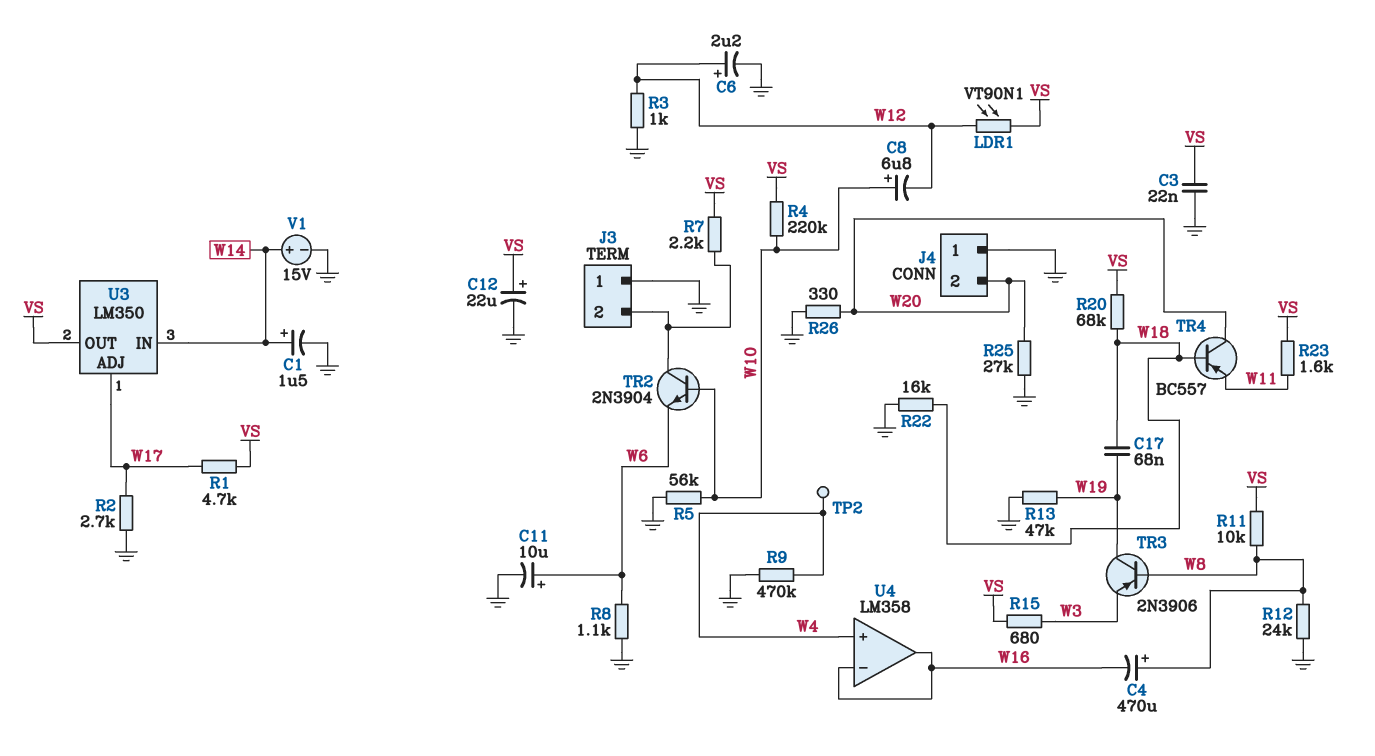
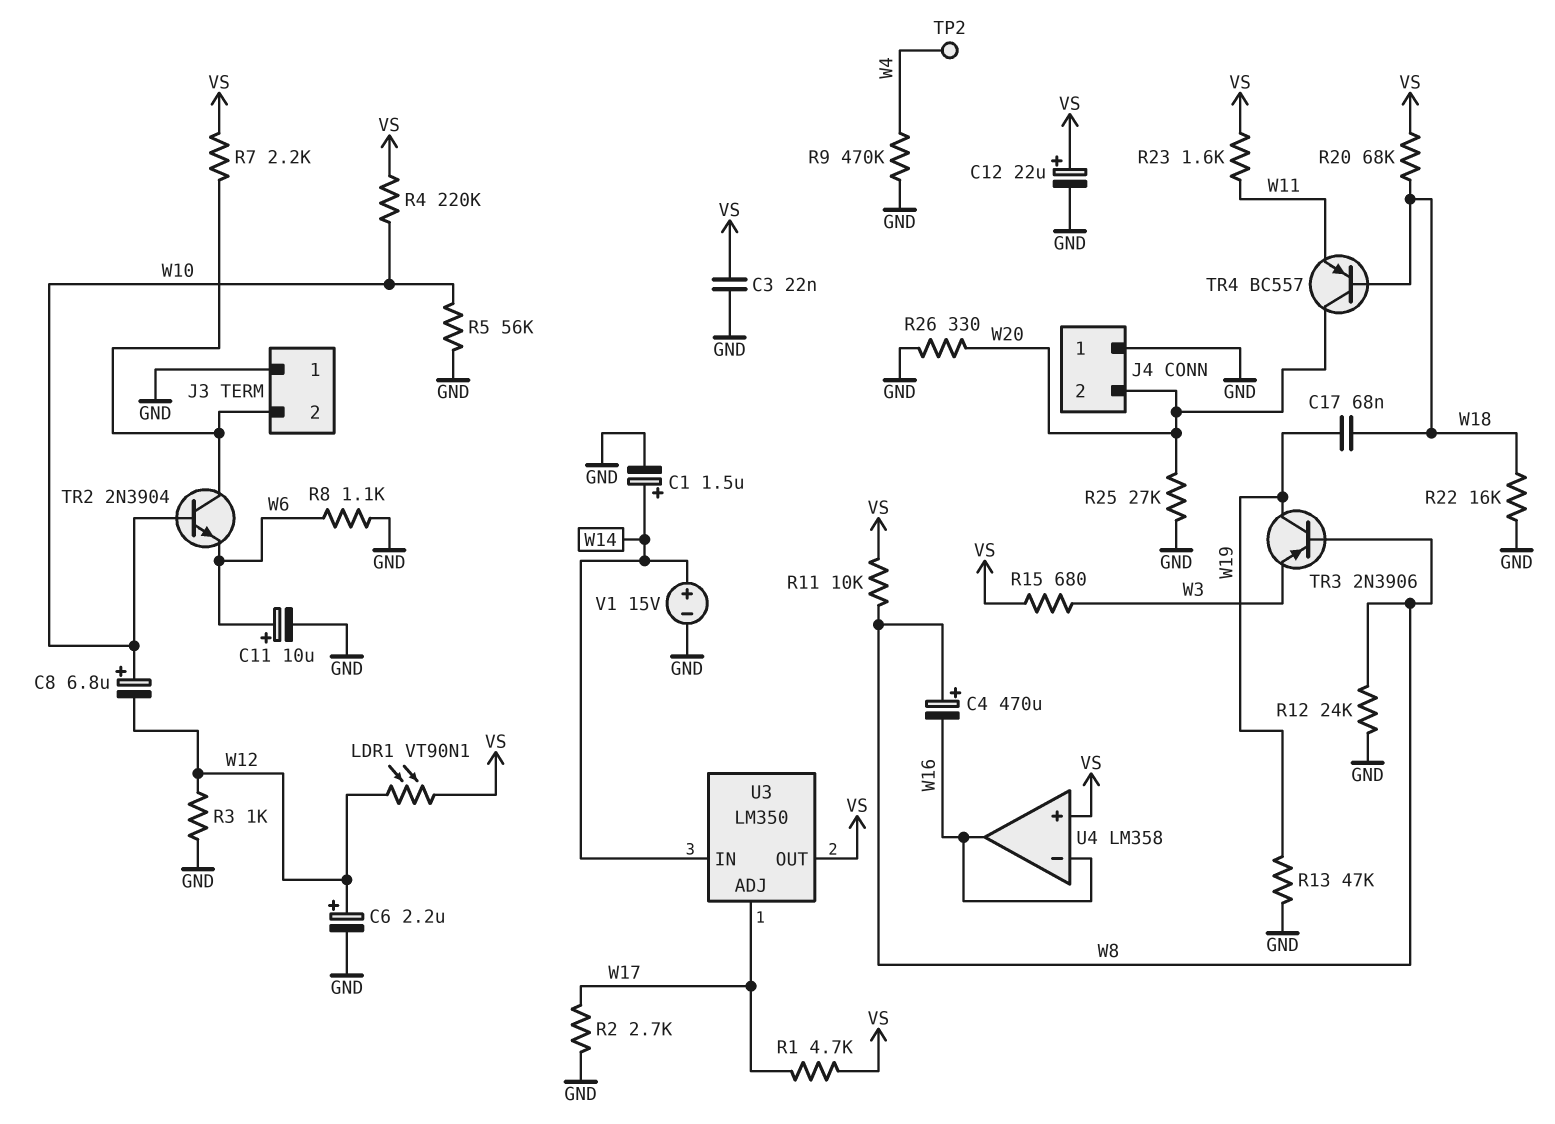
U4 pin in+: W4 -> VS

